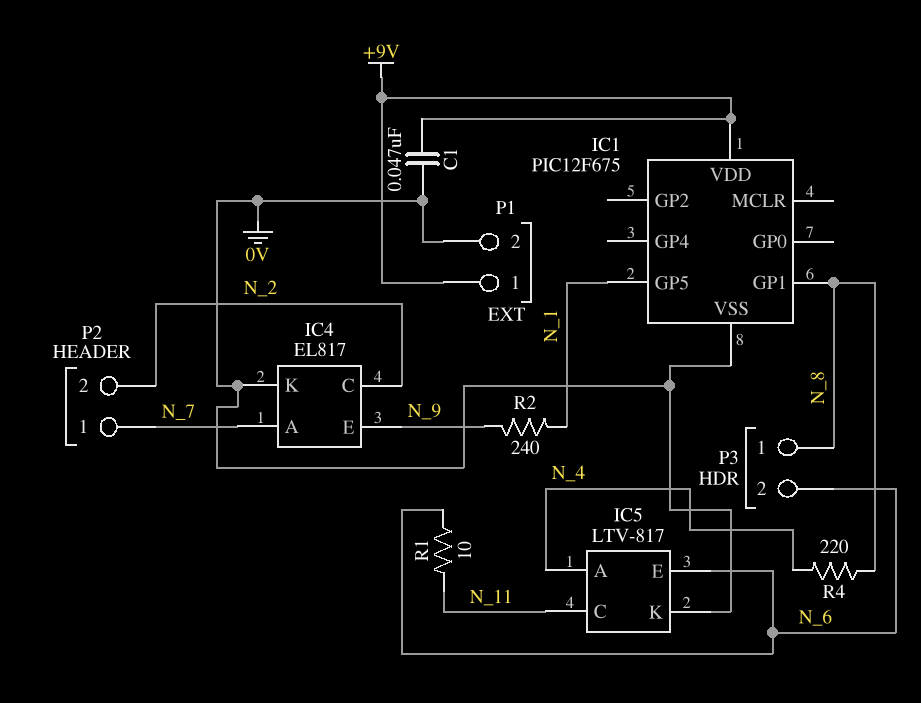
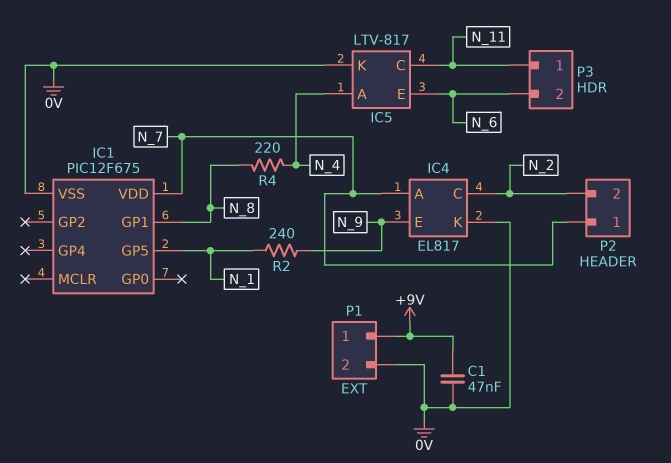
IC1 pin VDD: +9V -> N_7
P3 pin 1: N_8 -> N_11
R1: 10 (N_6, N_11) -> none

